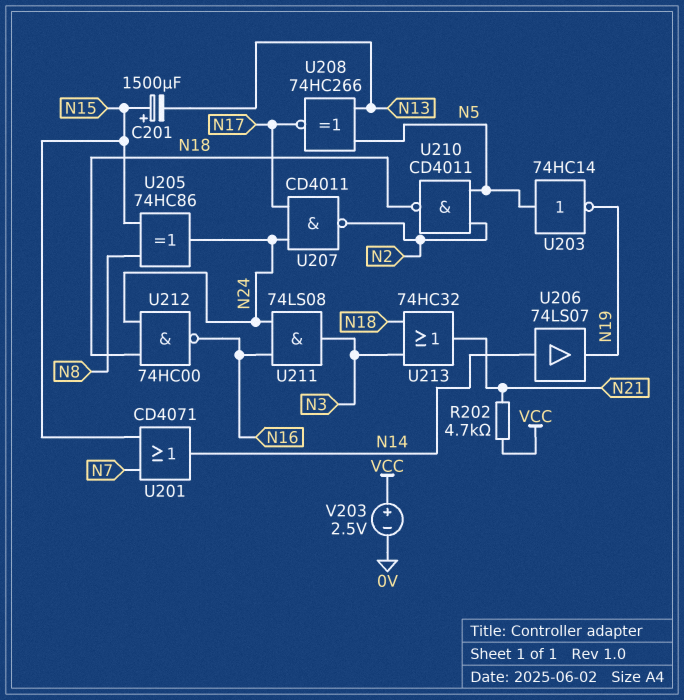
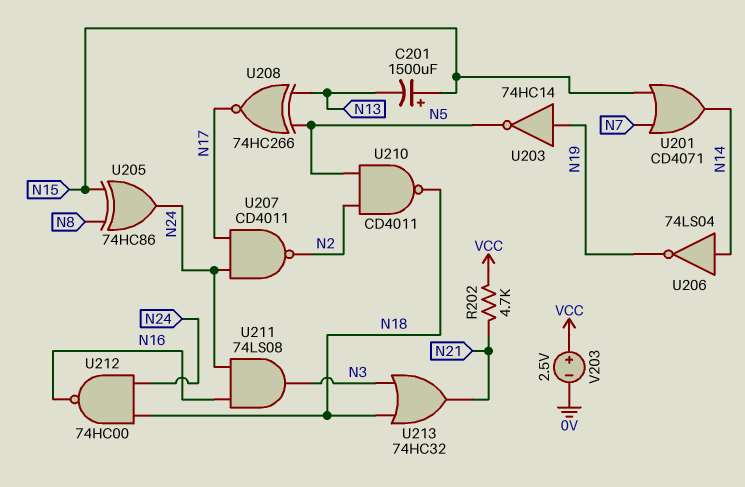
U203: NOT 74HC14 (in N5, out N19) -> NOT 74HC14 (in N19, out N5)
U206: buffer 74LS07 (in N14, out N19) -> NOT 74LS04 (in N14, out N19)

